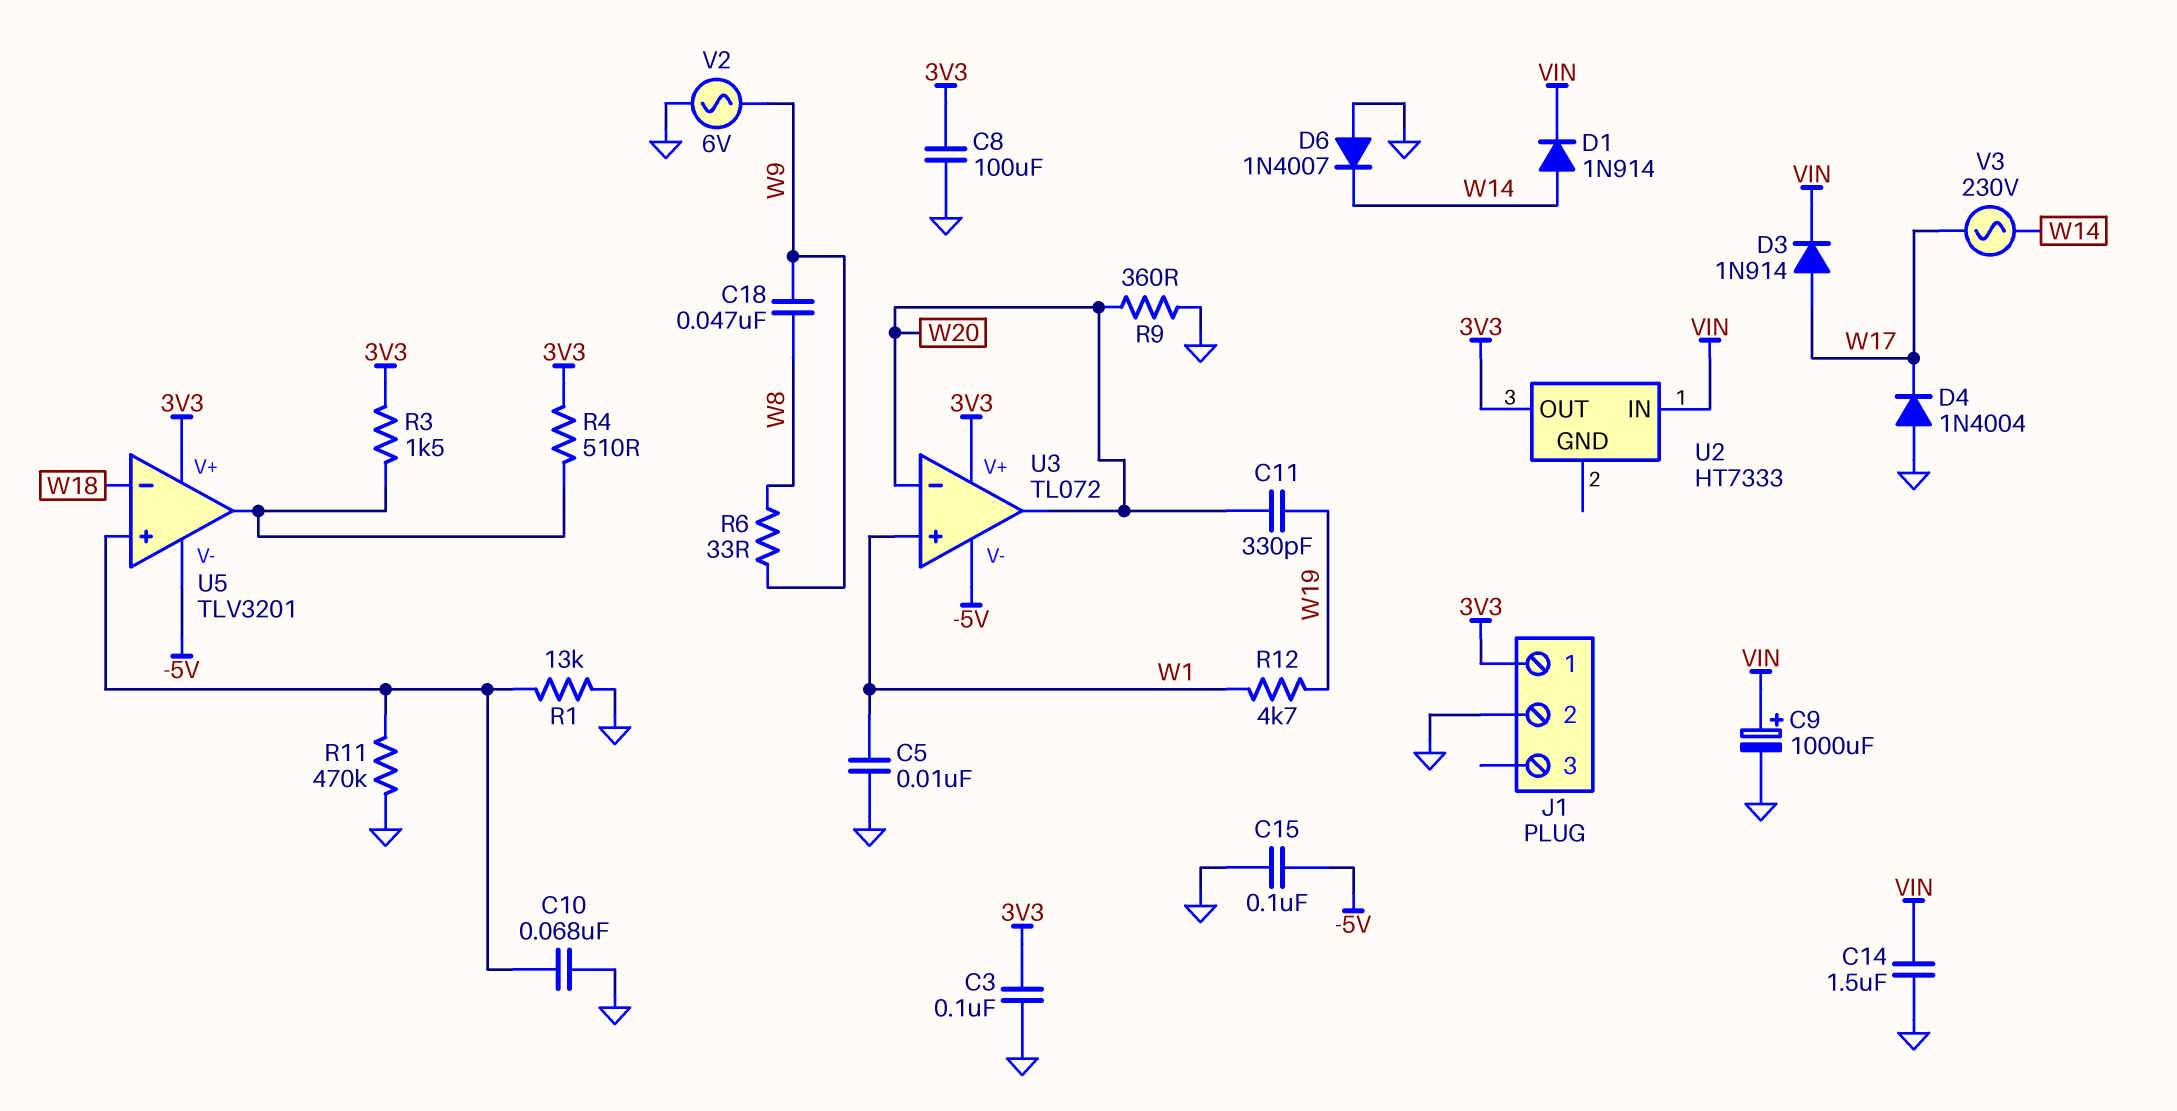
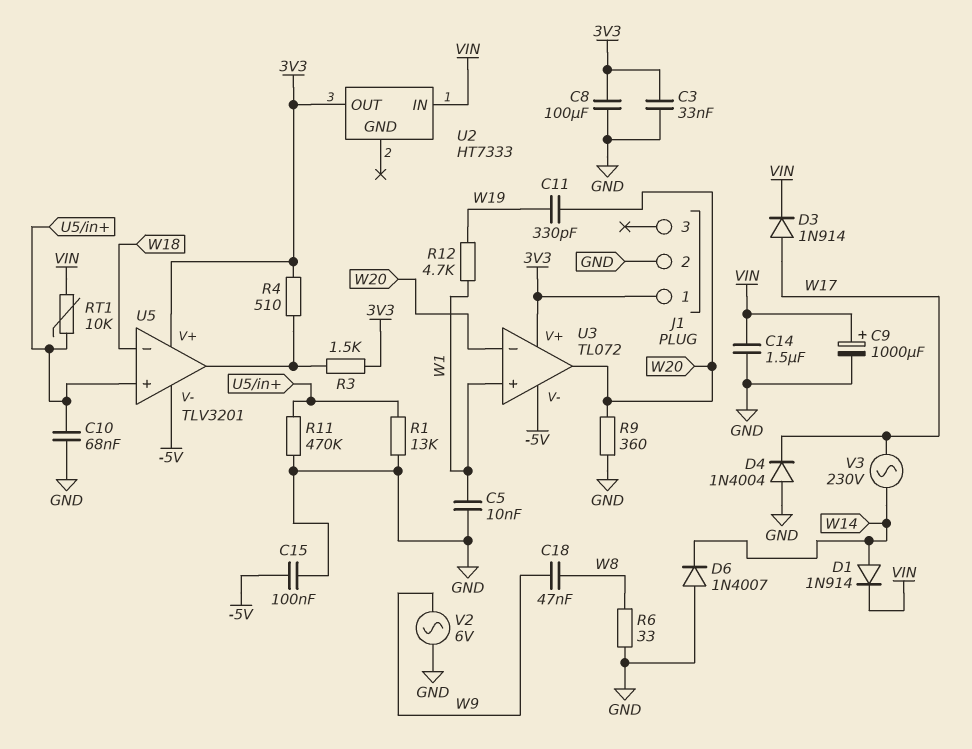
C3: 100nF (3V3, GND) -> 33nF (3V3, GND)
R6: 33 (W8, W9) -> 33 (GND, W8)
RT1: none -> 10k (U5/in+, VIN)

